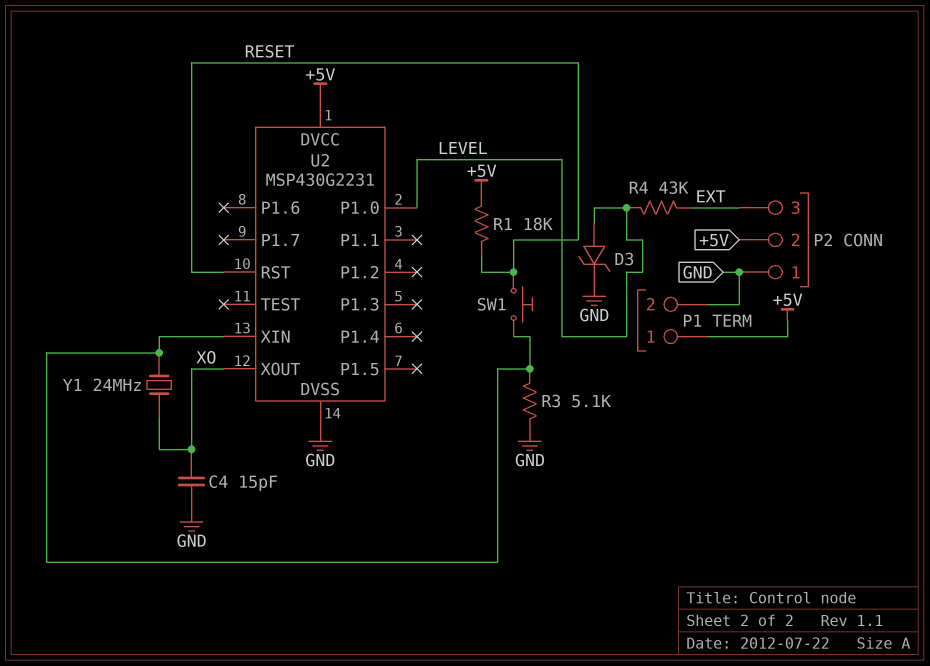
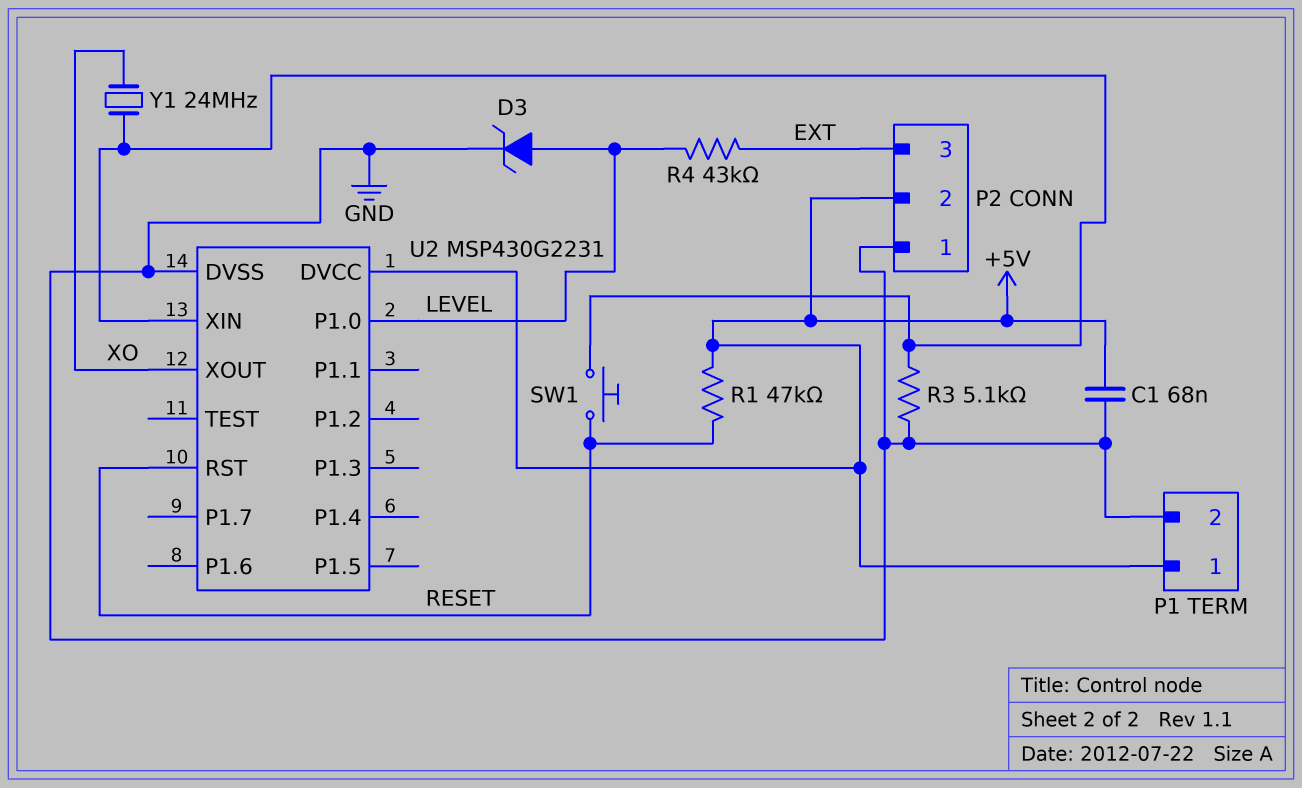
C1: none -> 68nF (+5V, GND)
C4: 15pF (GND, XO) -> none
R1: 18k (+5V, RESET) -> 47k (+5V, RESET)

